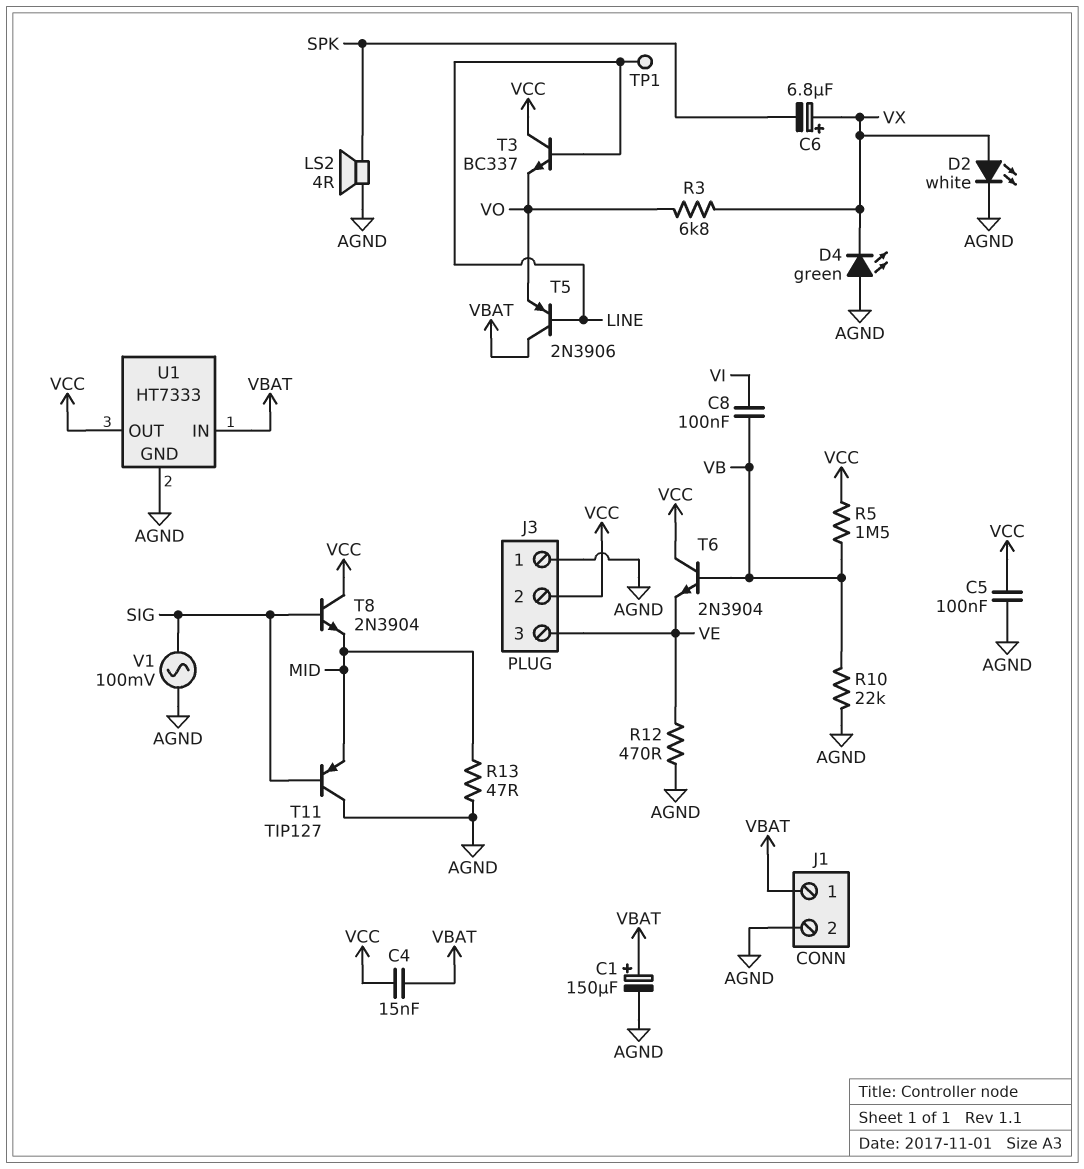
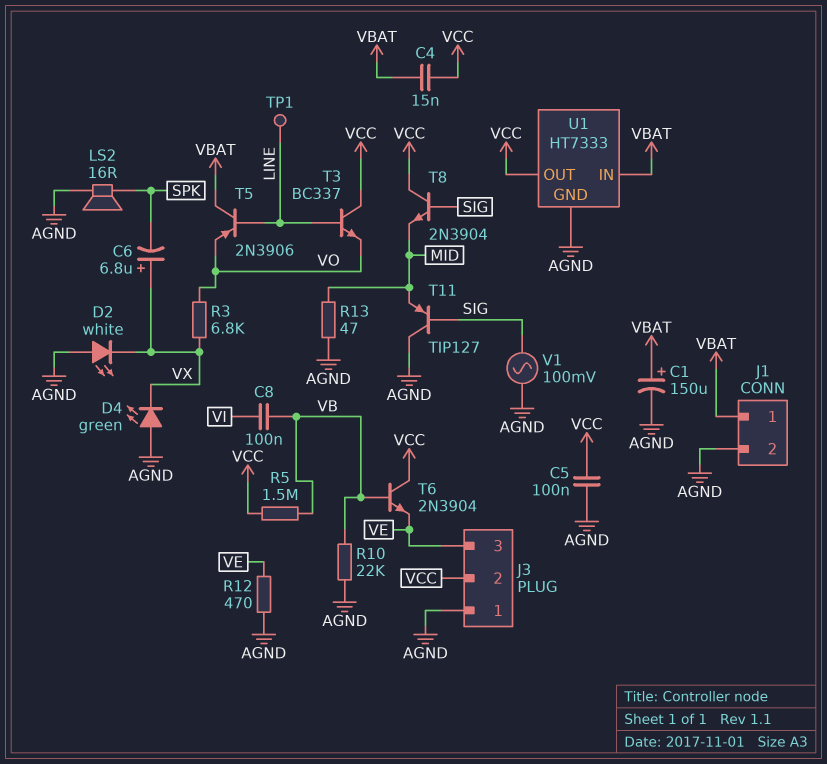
D2: LED white (A VX, K AGND) -> LED white (A AGND, K VX)
LS2: speaker 4R (AGND, SPK) -> speaker 16R (AGND, SPK)

